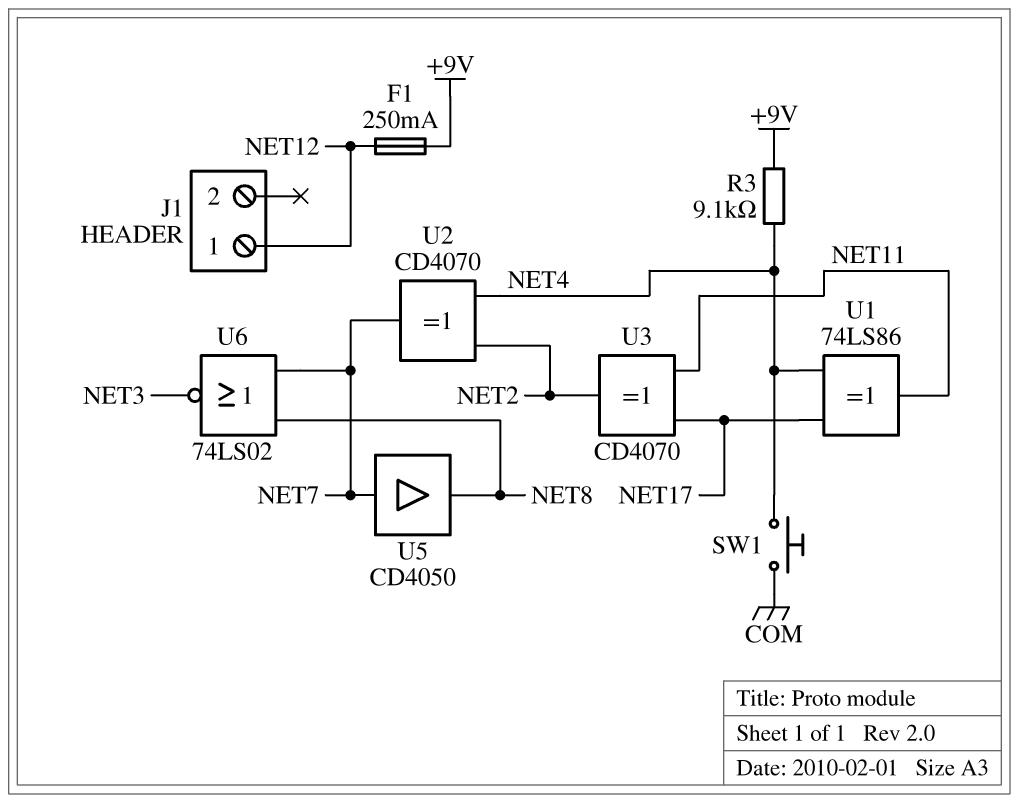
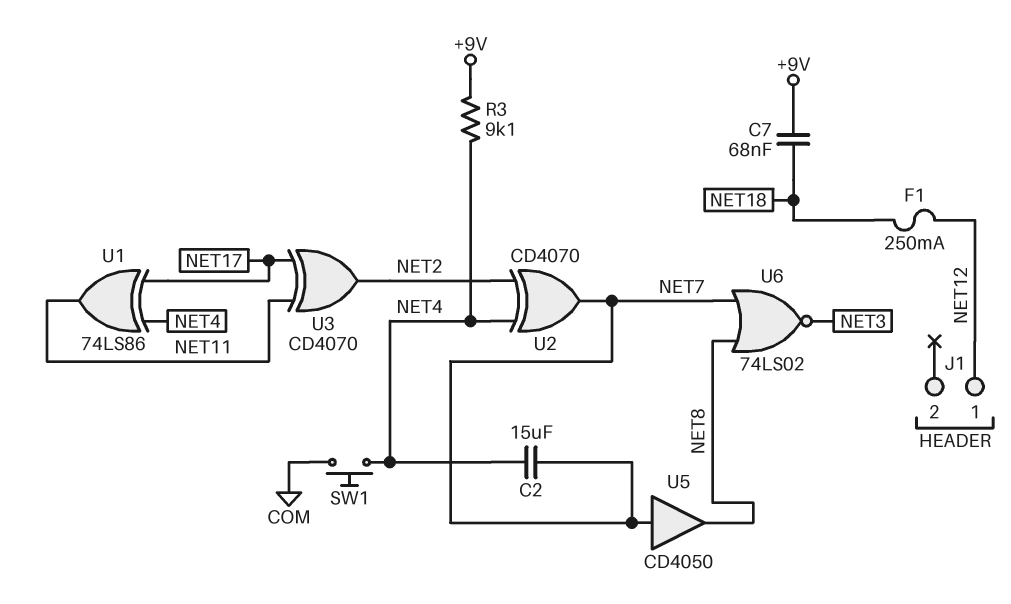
C2: none -> 15uF (NET4, NET7)
C7: none -> 68nF (+9V, NET18)
F1: 250mA (+9V, NET12) -> 250mA (NET12, NET18)

